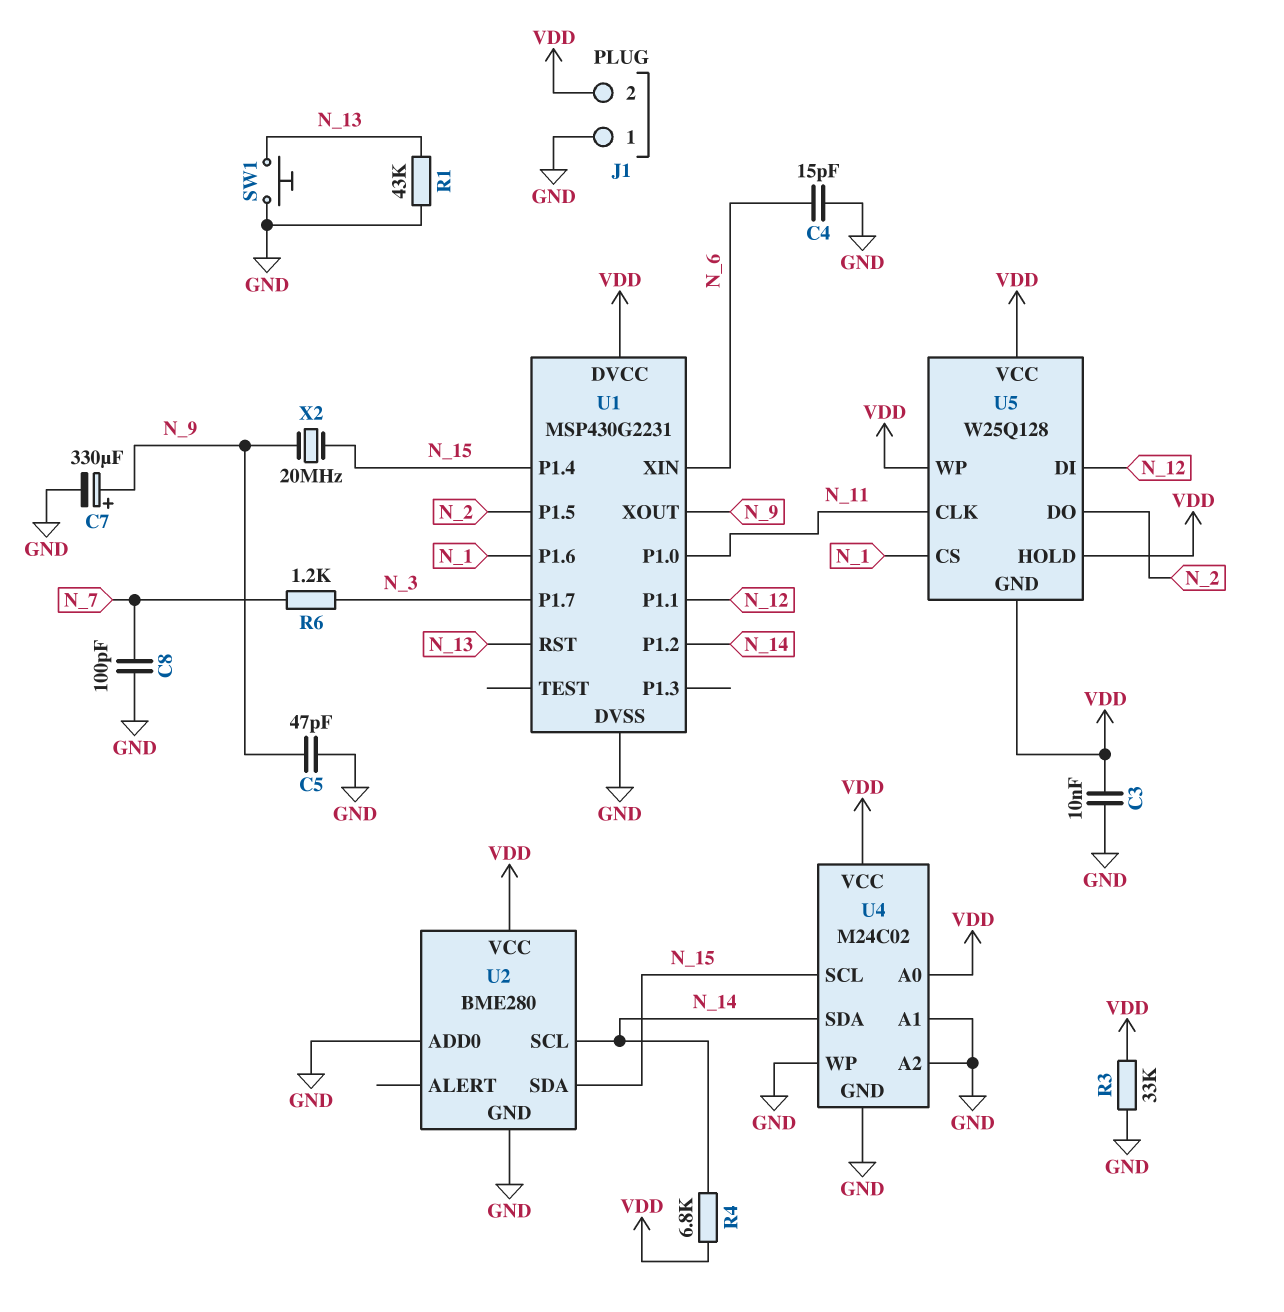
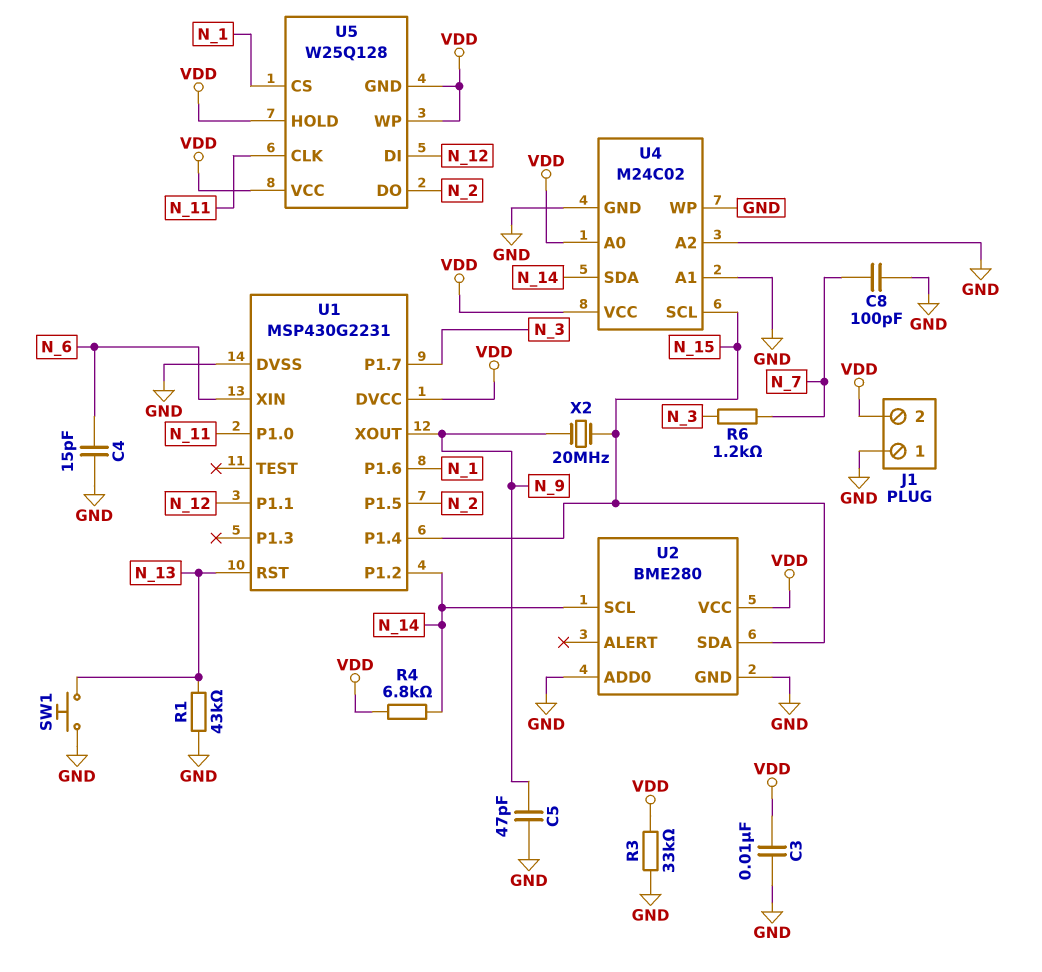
C7: 330uF (plus N_9, minus GND) -> none

